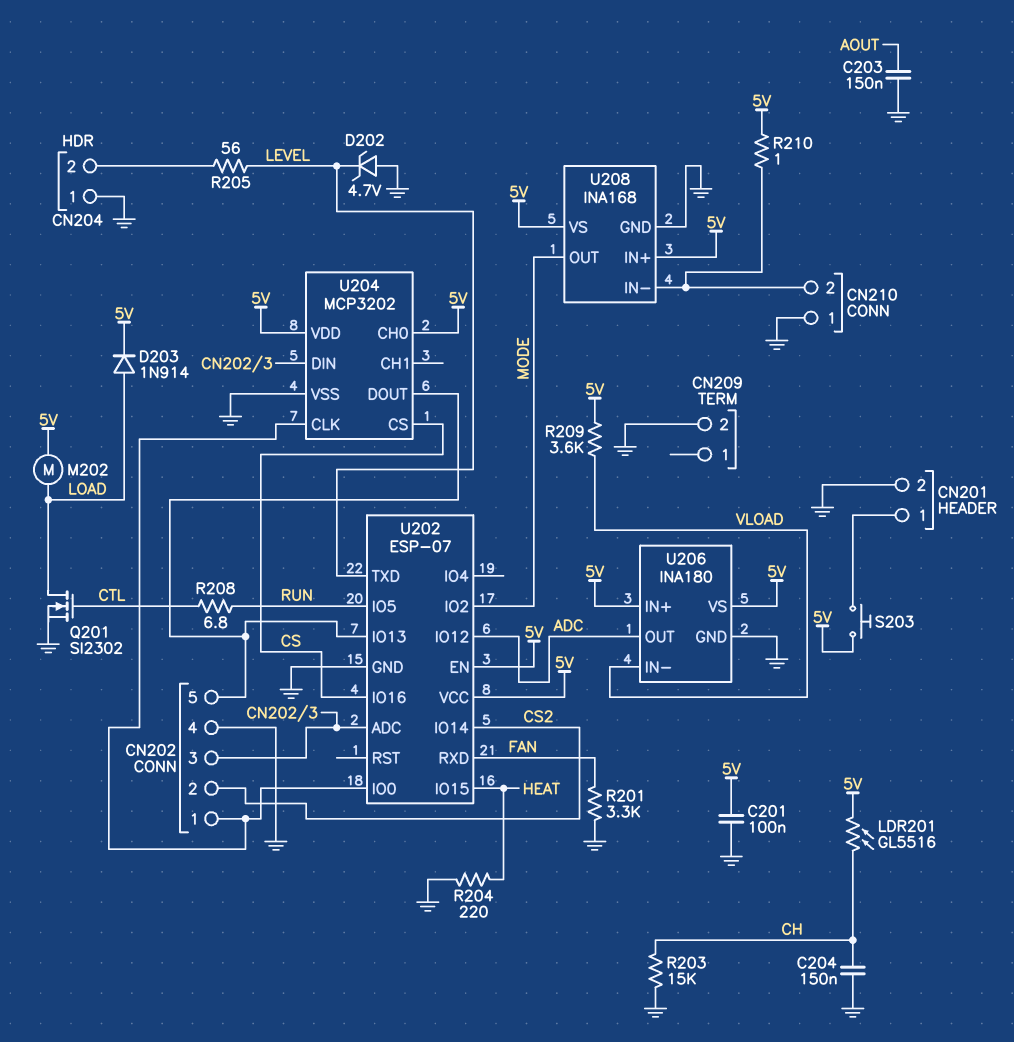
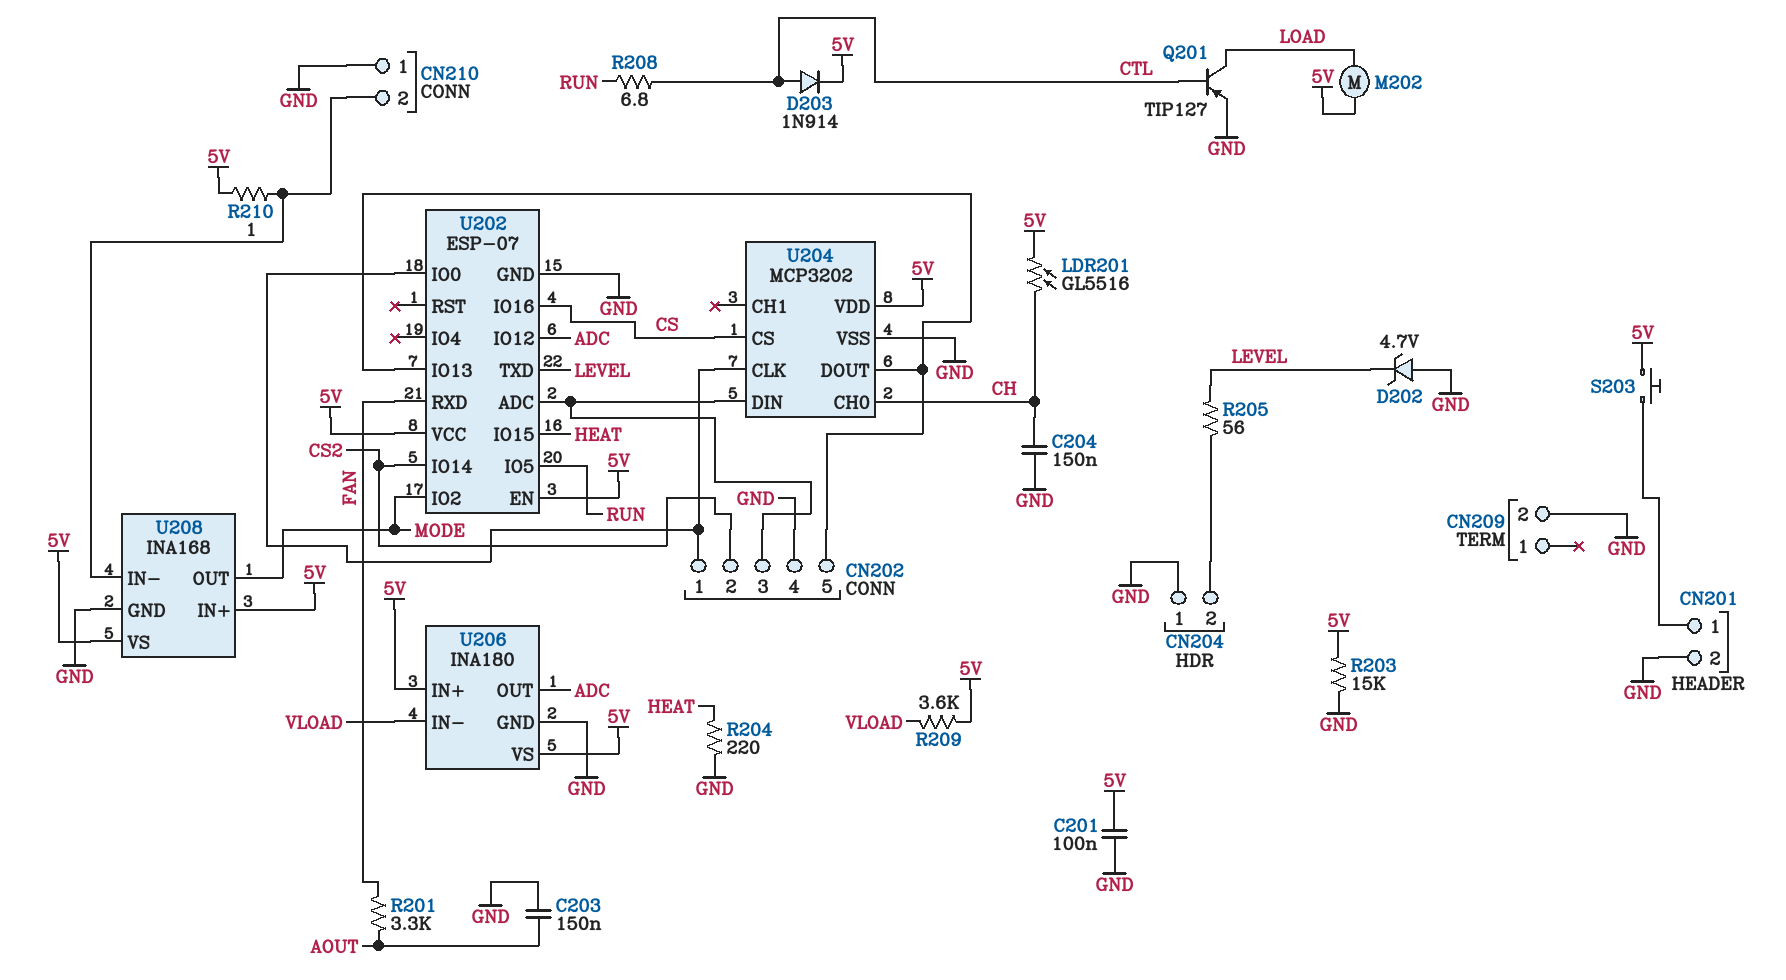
D203: diode 1N914 (A LOAD, K 5V) -> diode 1N914 (A CTL, K 5V)
Q201: NMOS SI2302 (G CTL, D LOAD, S GND) -> PNP TIP127 (B CTL, C LOAD, E GND)
R201: 3.3k (FAN, GND) -> 3.3k (AOUT, FAN)
R203: 15k (CH, GND) -> 15k (5V, GND)
U204 pin CH0: 5V -> CH

